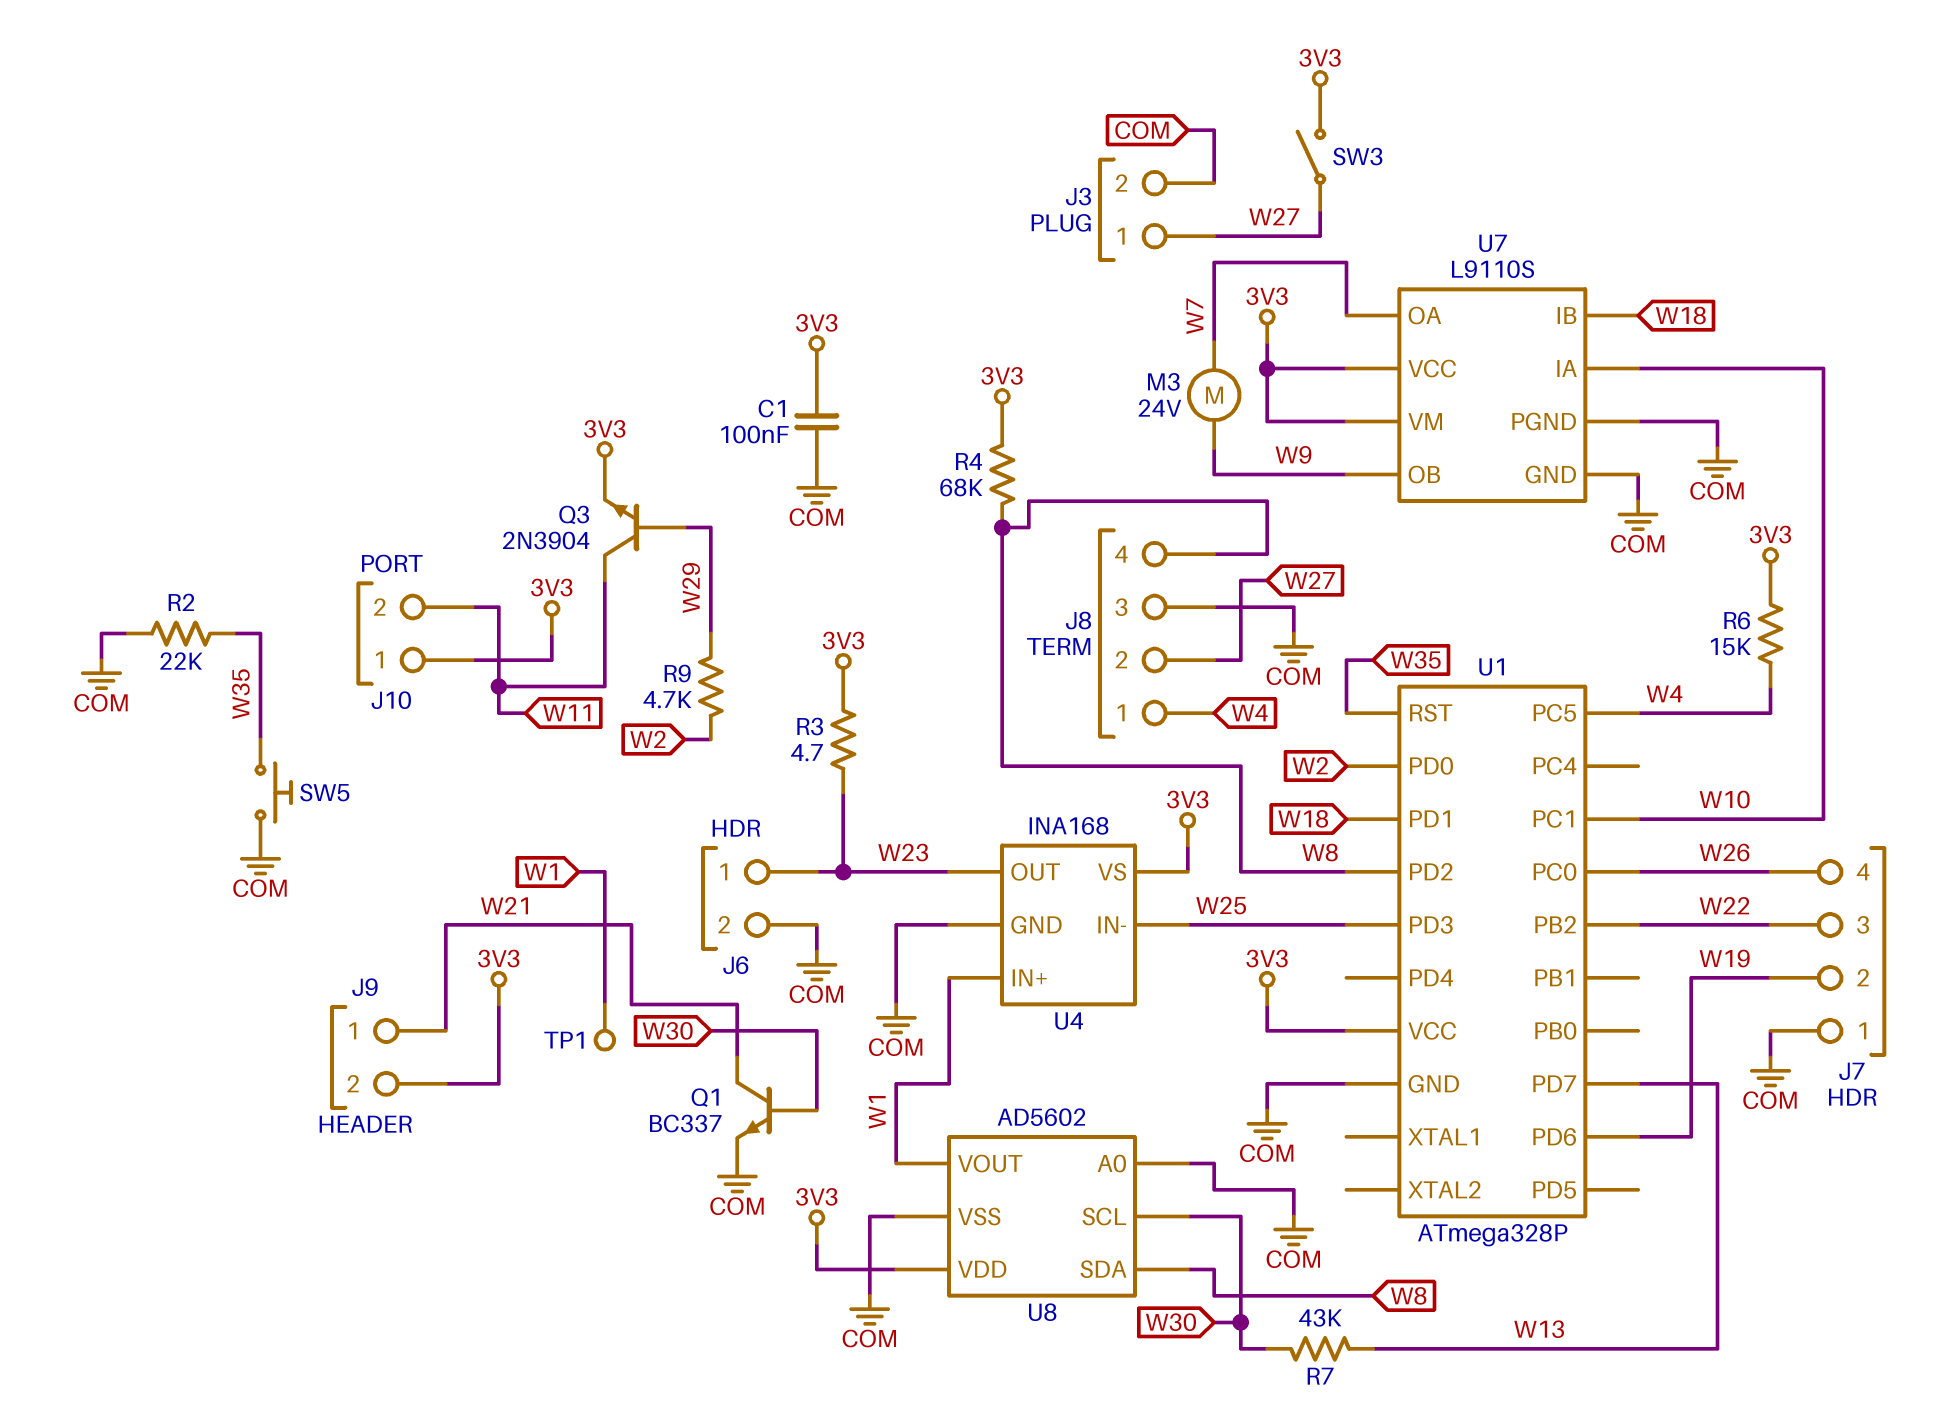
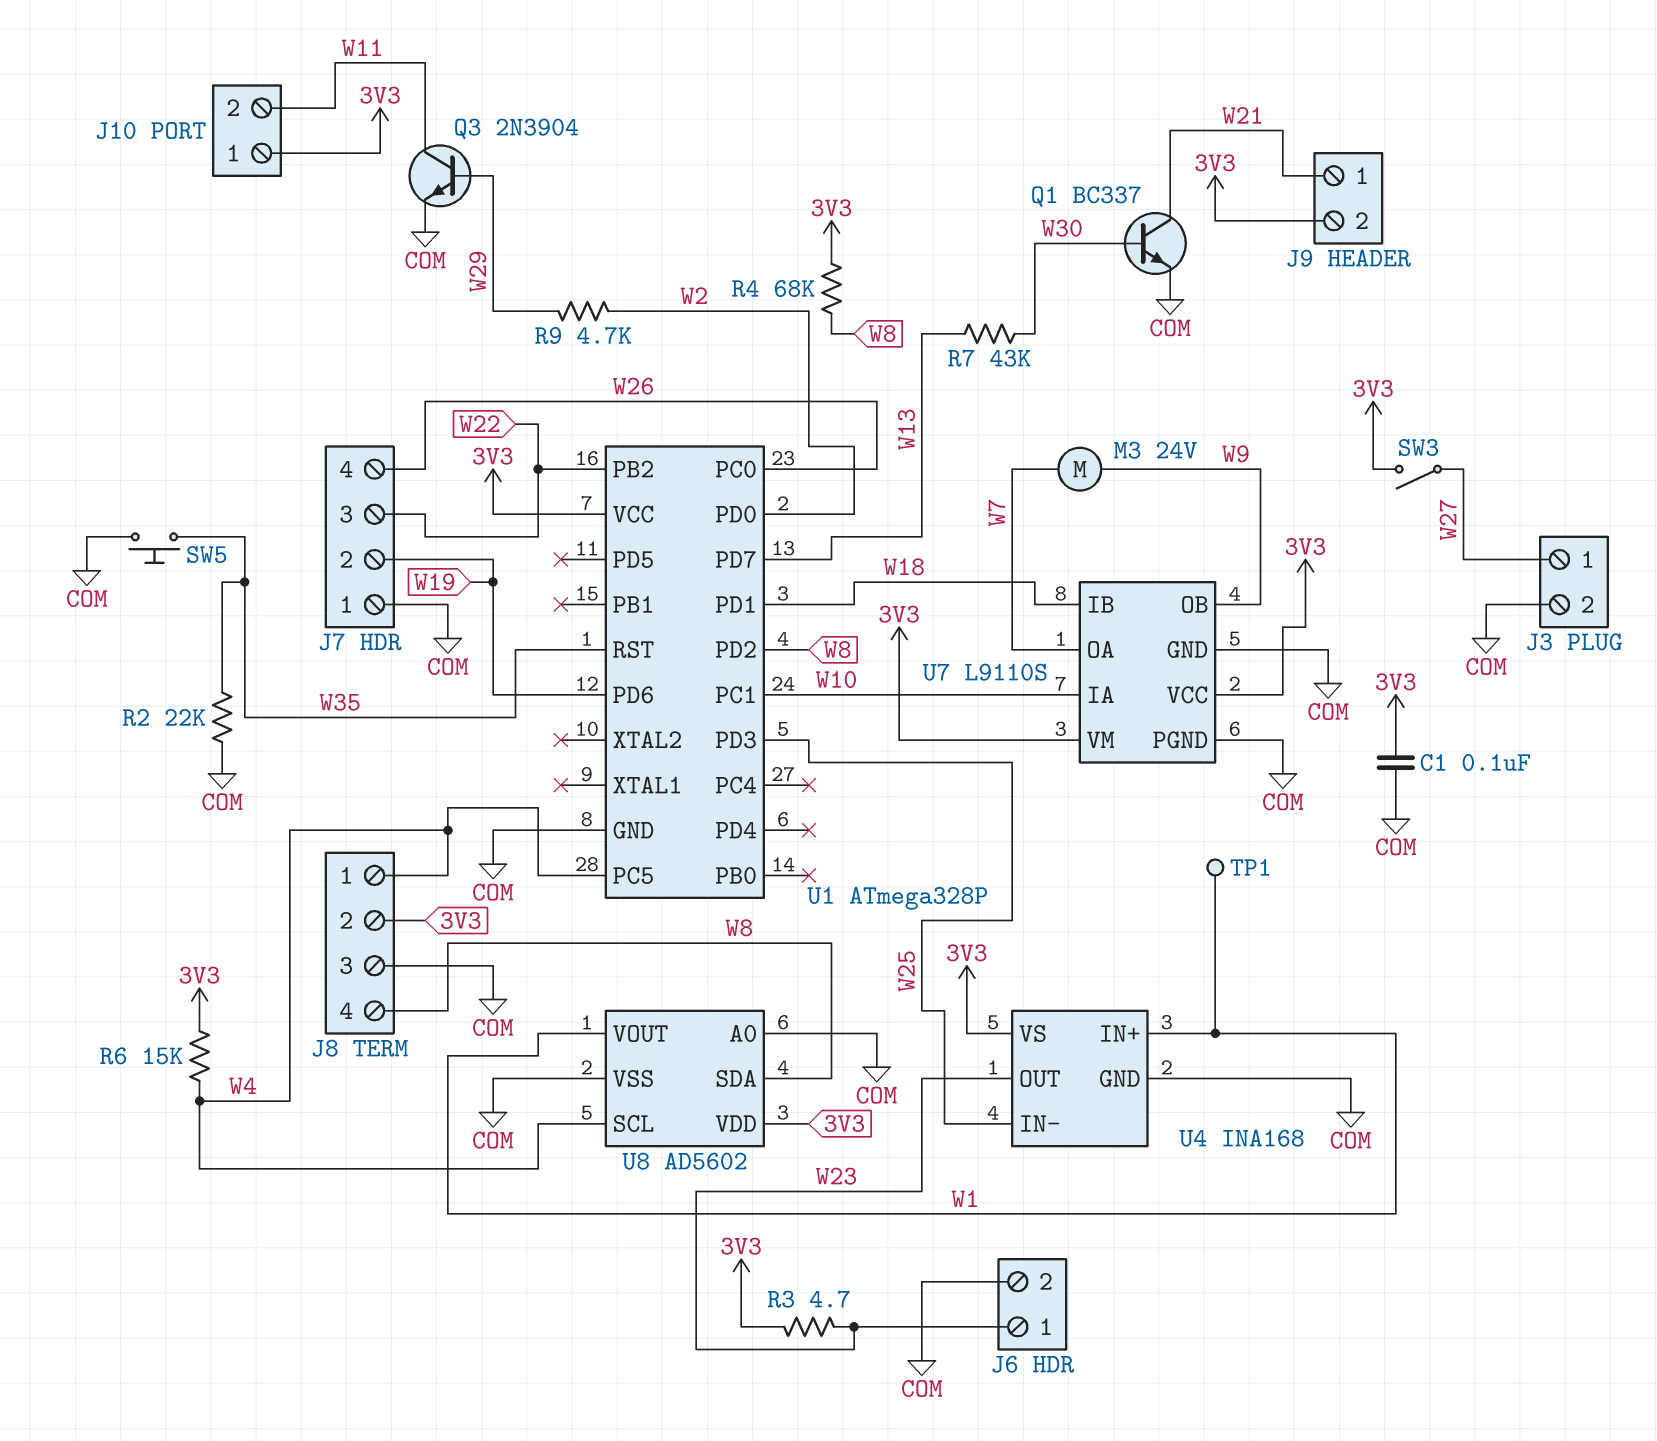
J8 pin 2: W27 -> 3V3
Q3: NPN 2N3904 (B W29, C W11, E 3V3) -> NPN 2N3904 (B W29, C W11, E COM)
U8 pin SCL: W30 -> W4

